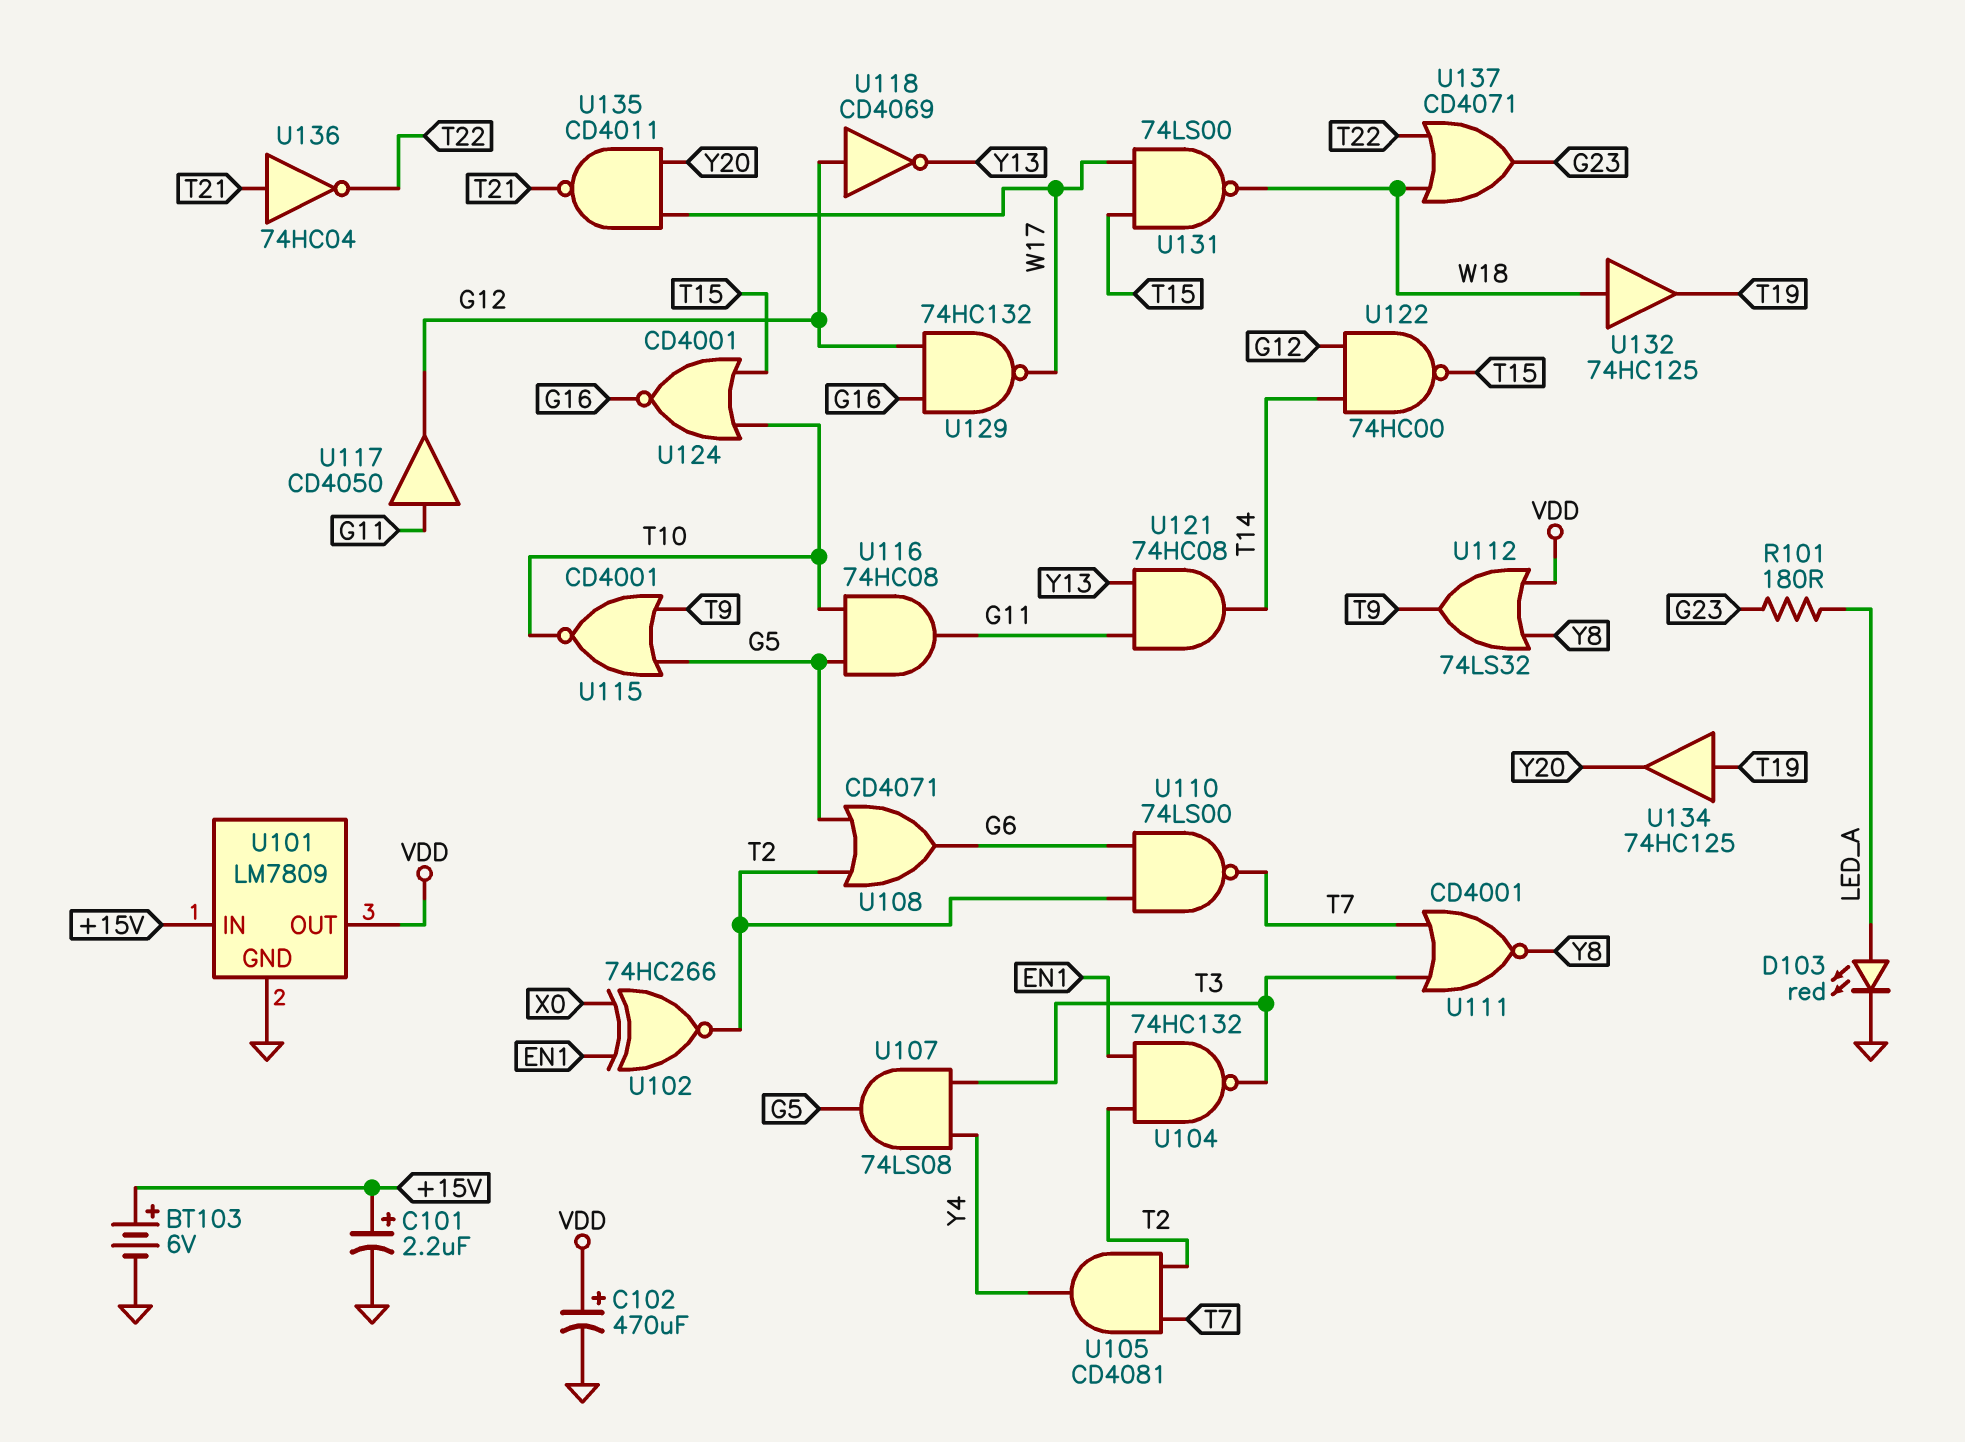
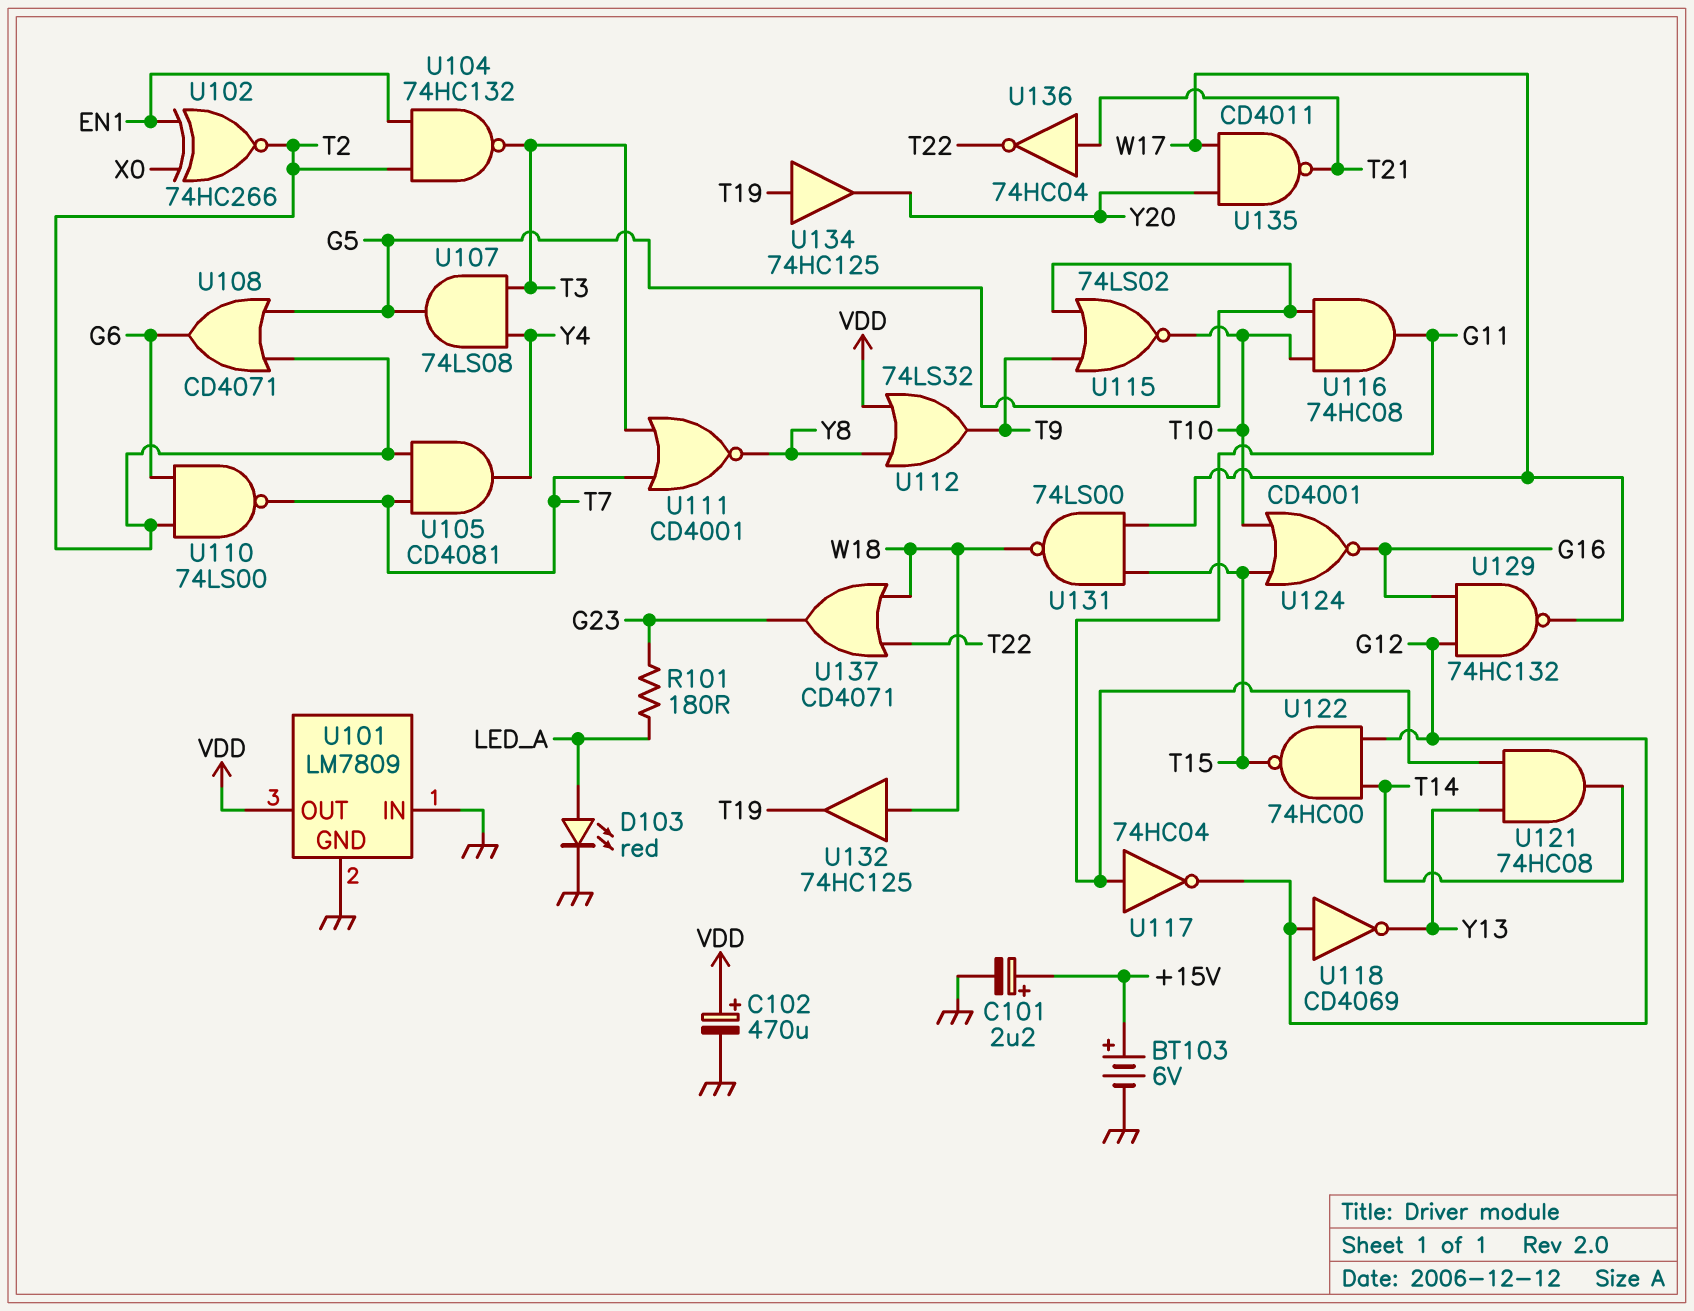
U101 pin IN: +15V -> GND
U115: NOR CD4001 (in G5, in T9, out T10) -> NOR 74LS02 (in G5, in T9, out T10)
U117: buffer CD4050 (in G11, out G12) -> NOT 74HC04 (in G11, out G12)

